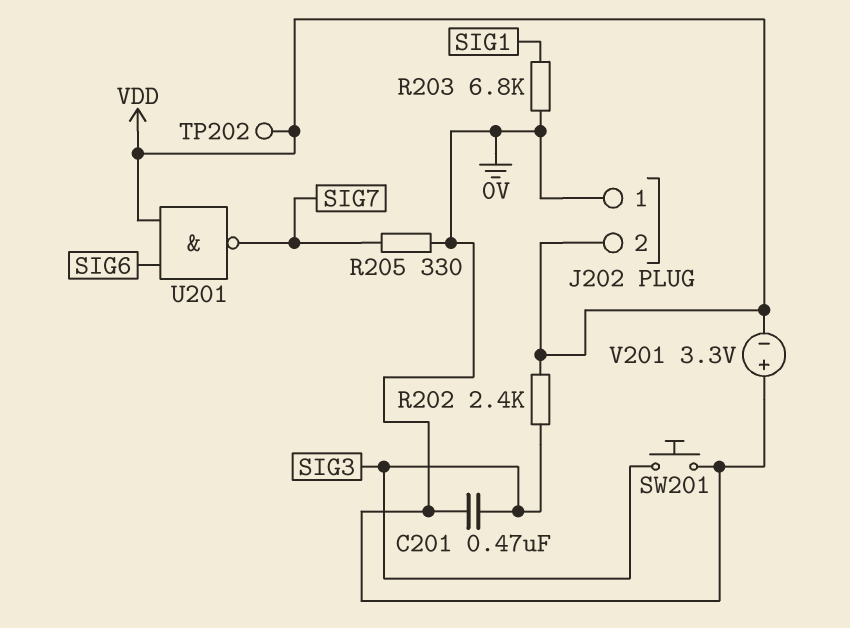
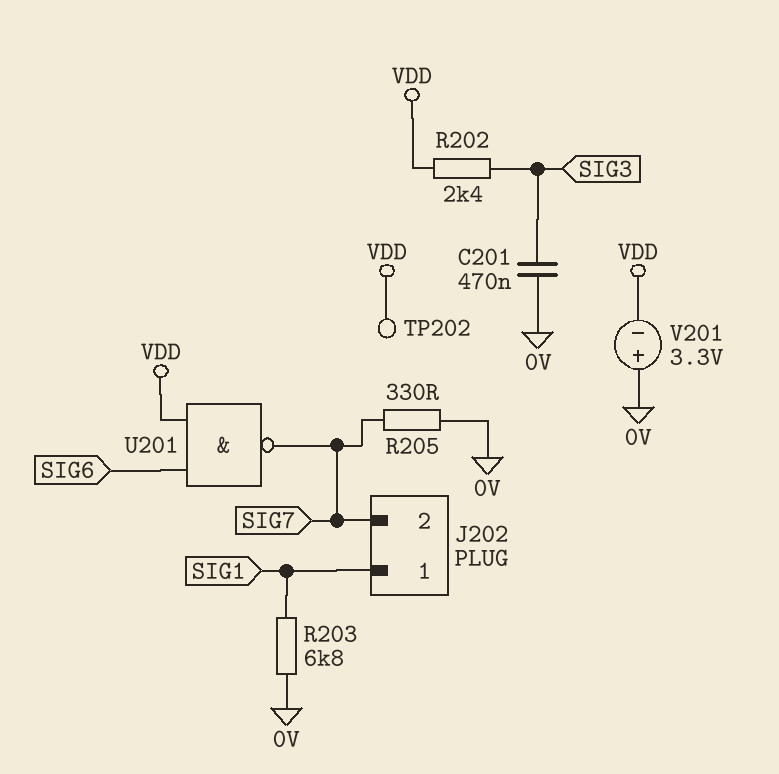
J202 pin 1: 0V -> SIG1
J202 pin 2: VDD -> SIG7
SW201: button (0V, SIG3) -> none

